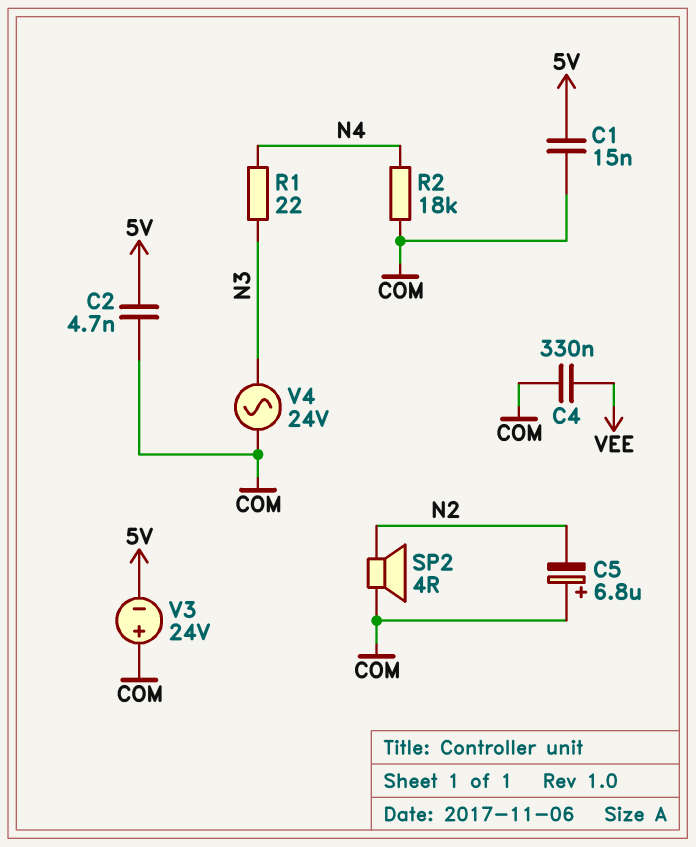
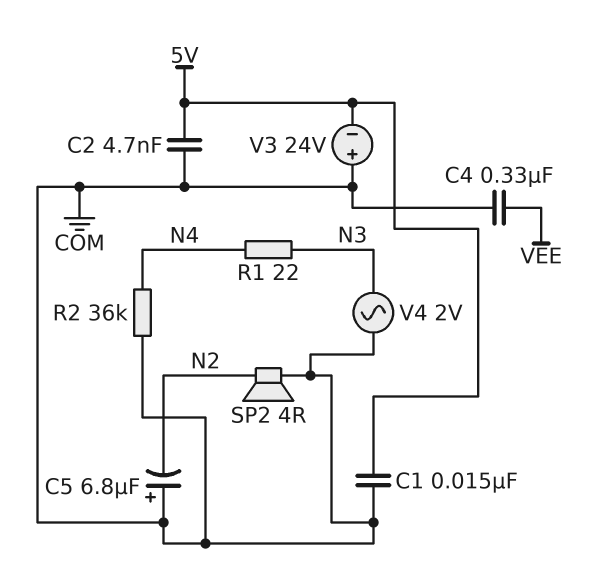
R2: 18k (COM, N4) -> 36k (COM, N4)
V4: AC 24V (COM, N3) -> AC 2V (COM, N3)

